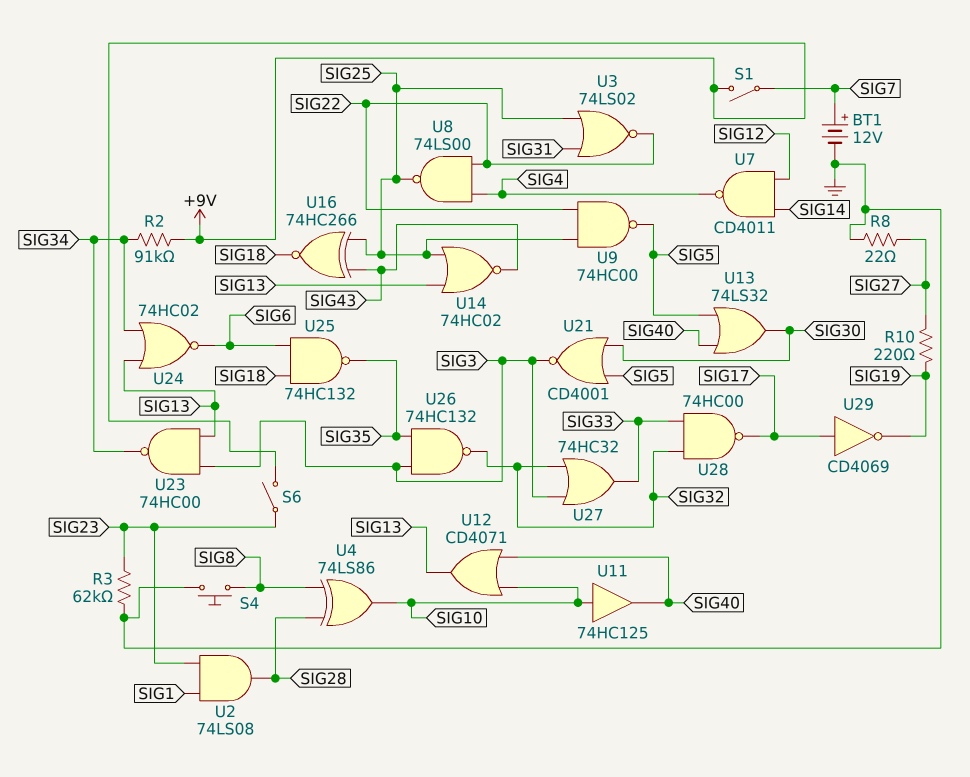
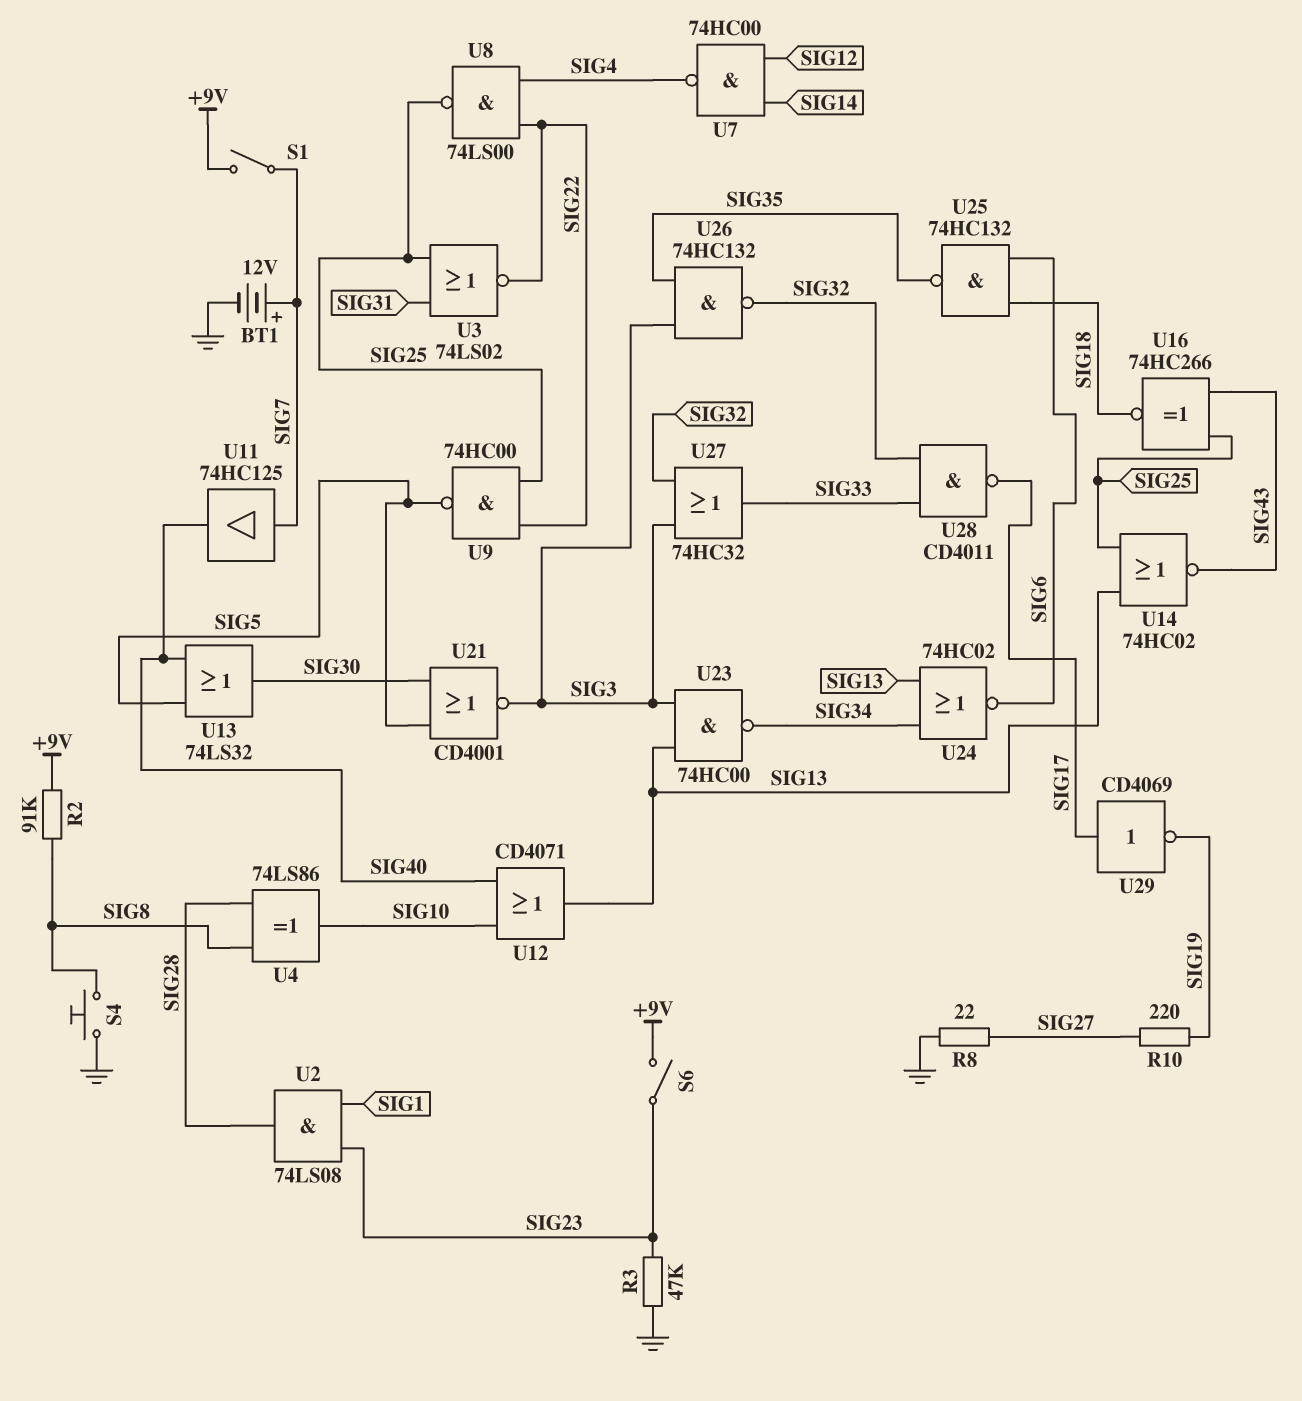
R2: 91k (+9V, SIG34) -> 91k (+9V, SIG8)
R3: 62k (GND, SIG23) -> 47k (GND, SIG23)
U7: NAND CD4011 (in SIG12, in SIG14, out SIG4) -> NAND 74HC00 (in SIG12, in SIG14, out SIG4)
U11: buffer 74HC125 (in SIG10, out SIG40) -> buffer 74HC125 (in SIG7, out SIG40)
U28: NAND 74HC00 (in SIG32, in SIG33, out SIG17) -> NAND CD4011 (in SIG32, in SIG33, out SIG17)

